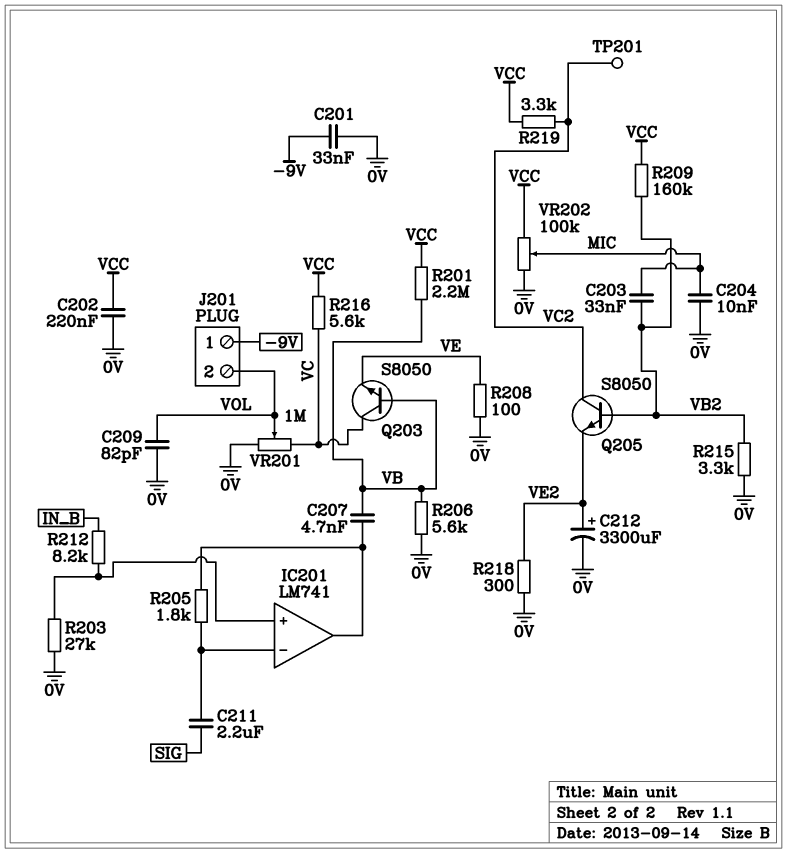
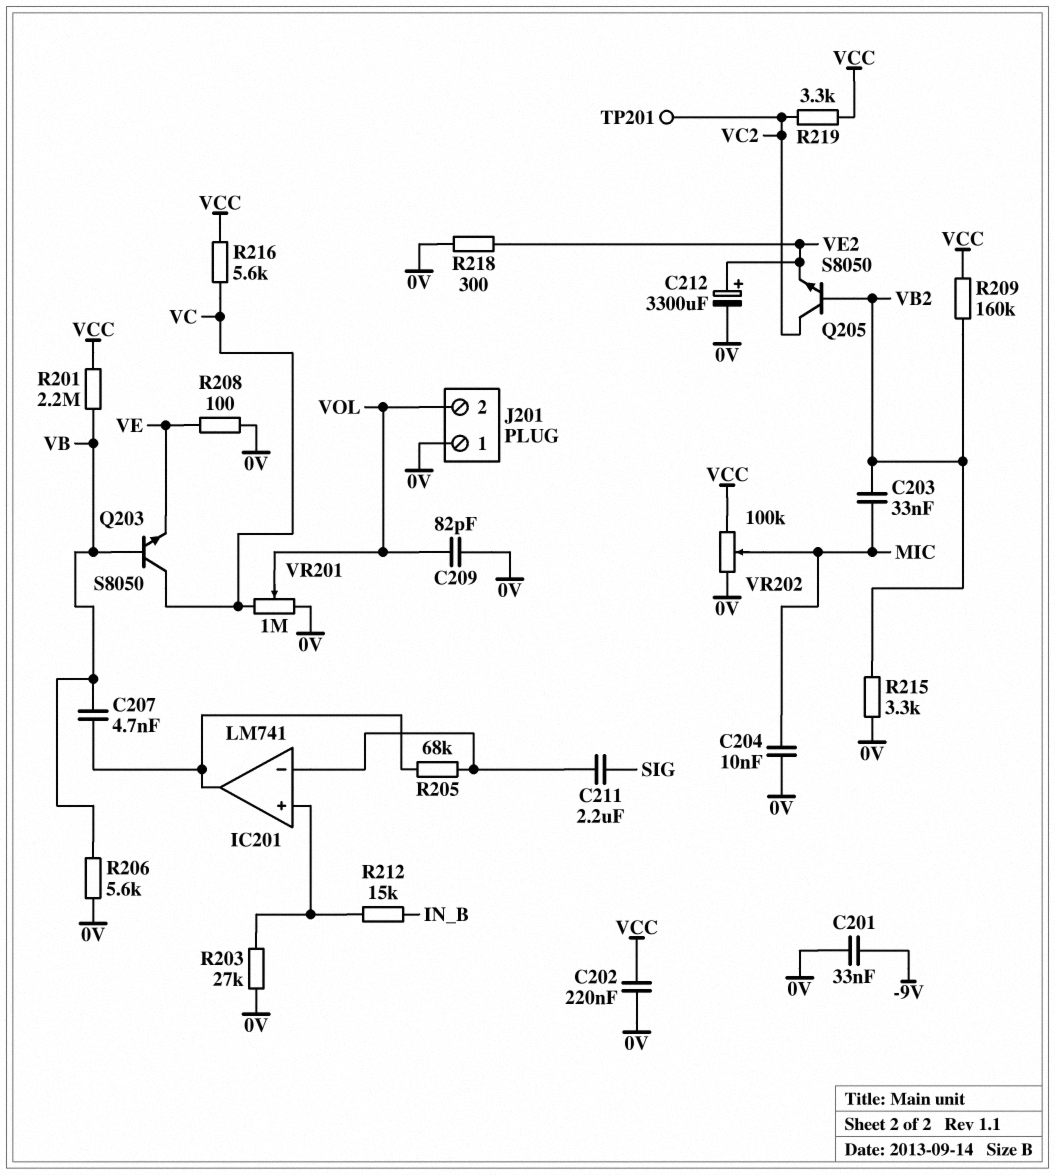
J201 pin 1: -9V -> 0V
R205: 1.8k (IC201/in-, IC201/out) -> 68k (IC201/in-, IC201/out)
R212: 8.2k (IC201/in+, IN_B) -> 15k (IC201/in+, IN_B)

